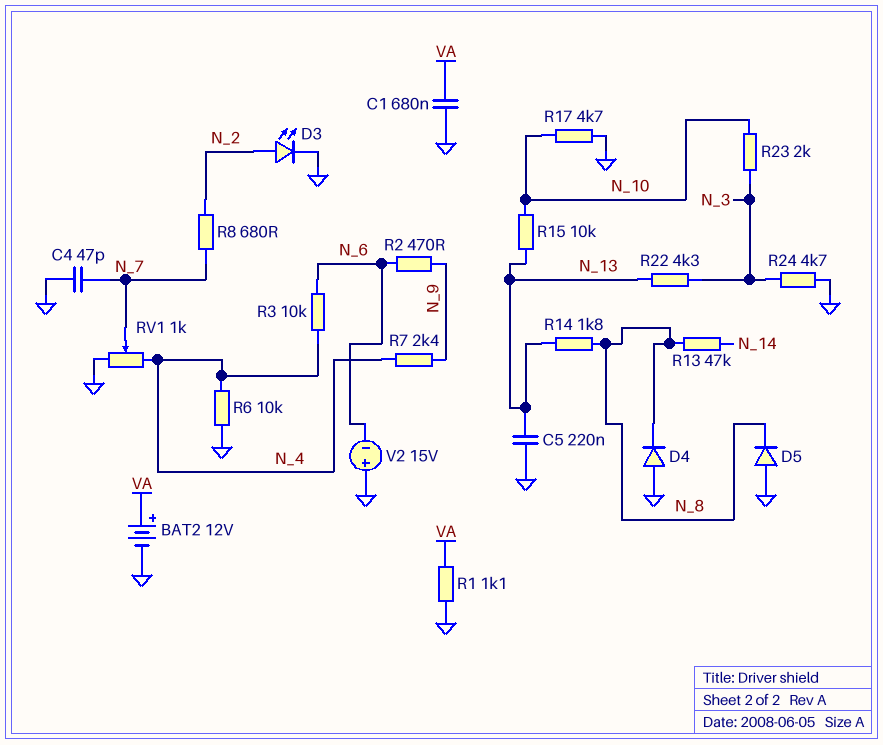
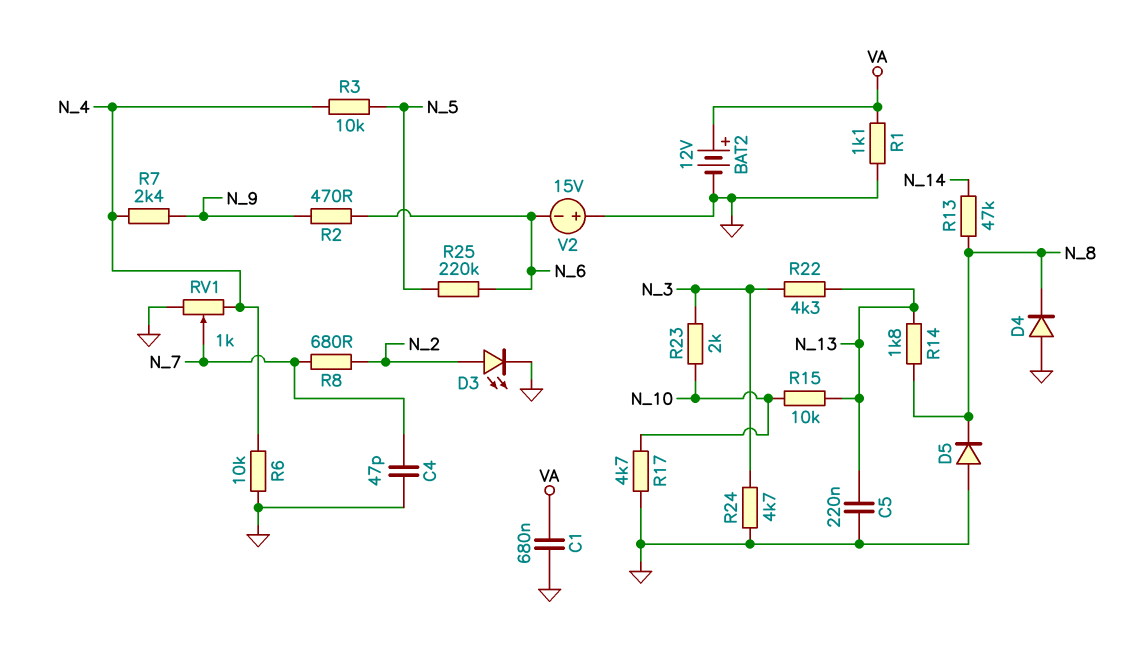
R3: 10k (N_4, N_6) -> 10k (N_4, N_5)
R25: none -> 220k (N_5, N_6)

